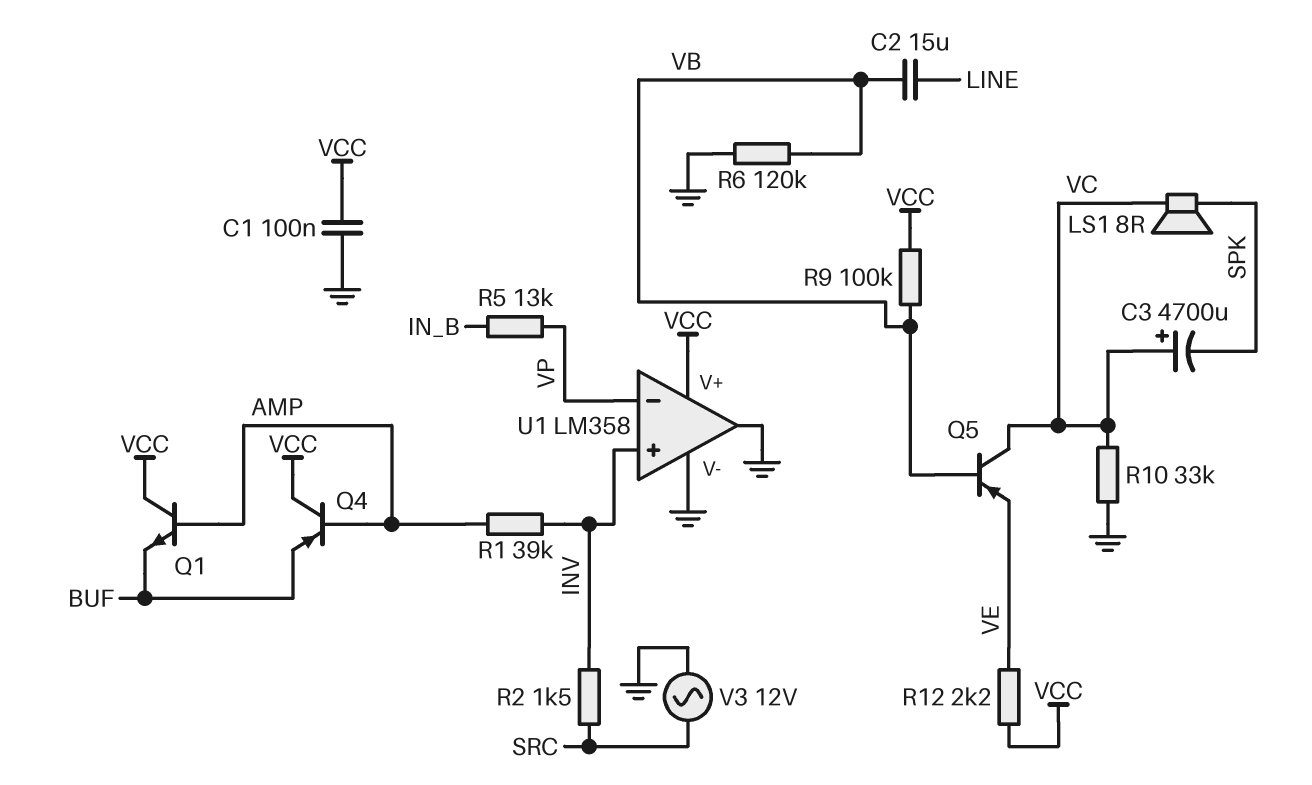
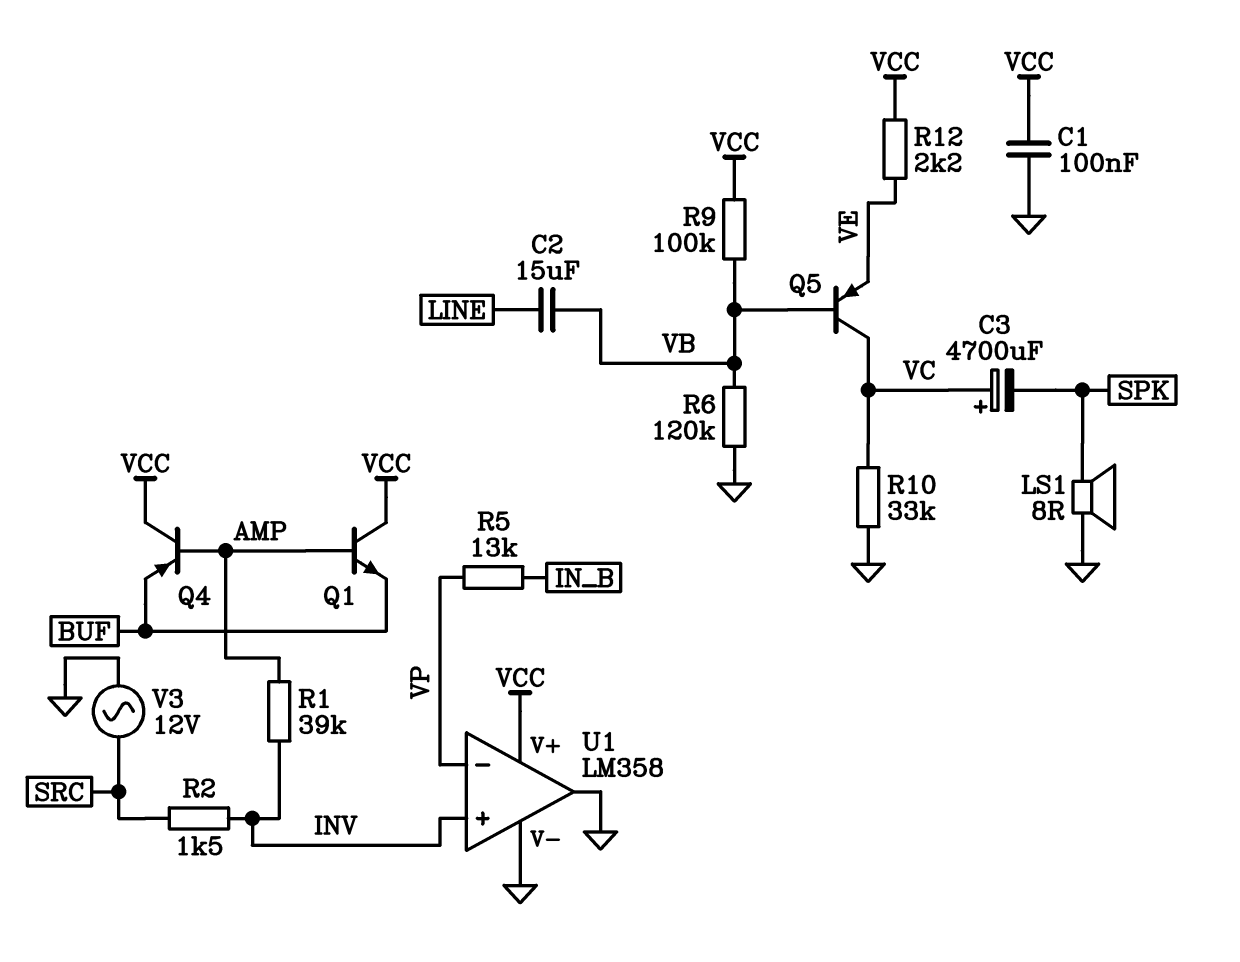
LS1: speaker 8R (SPK, VC) -> speaker 8R (GND, SPK)

